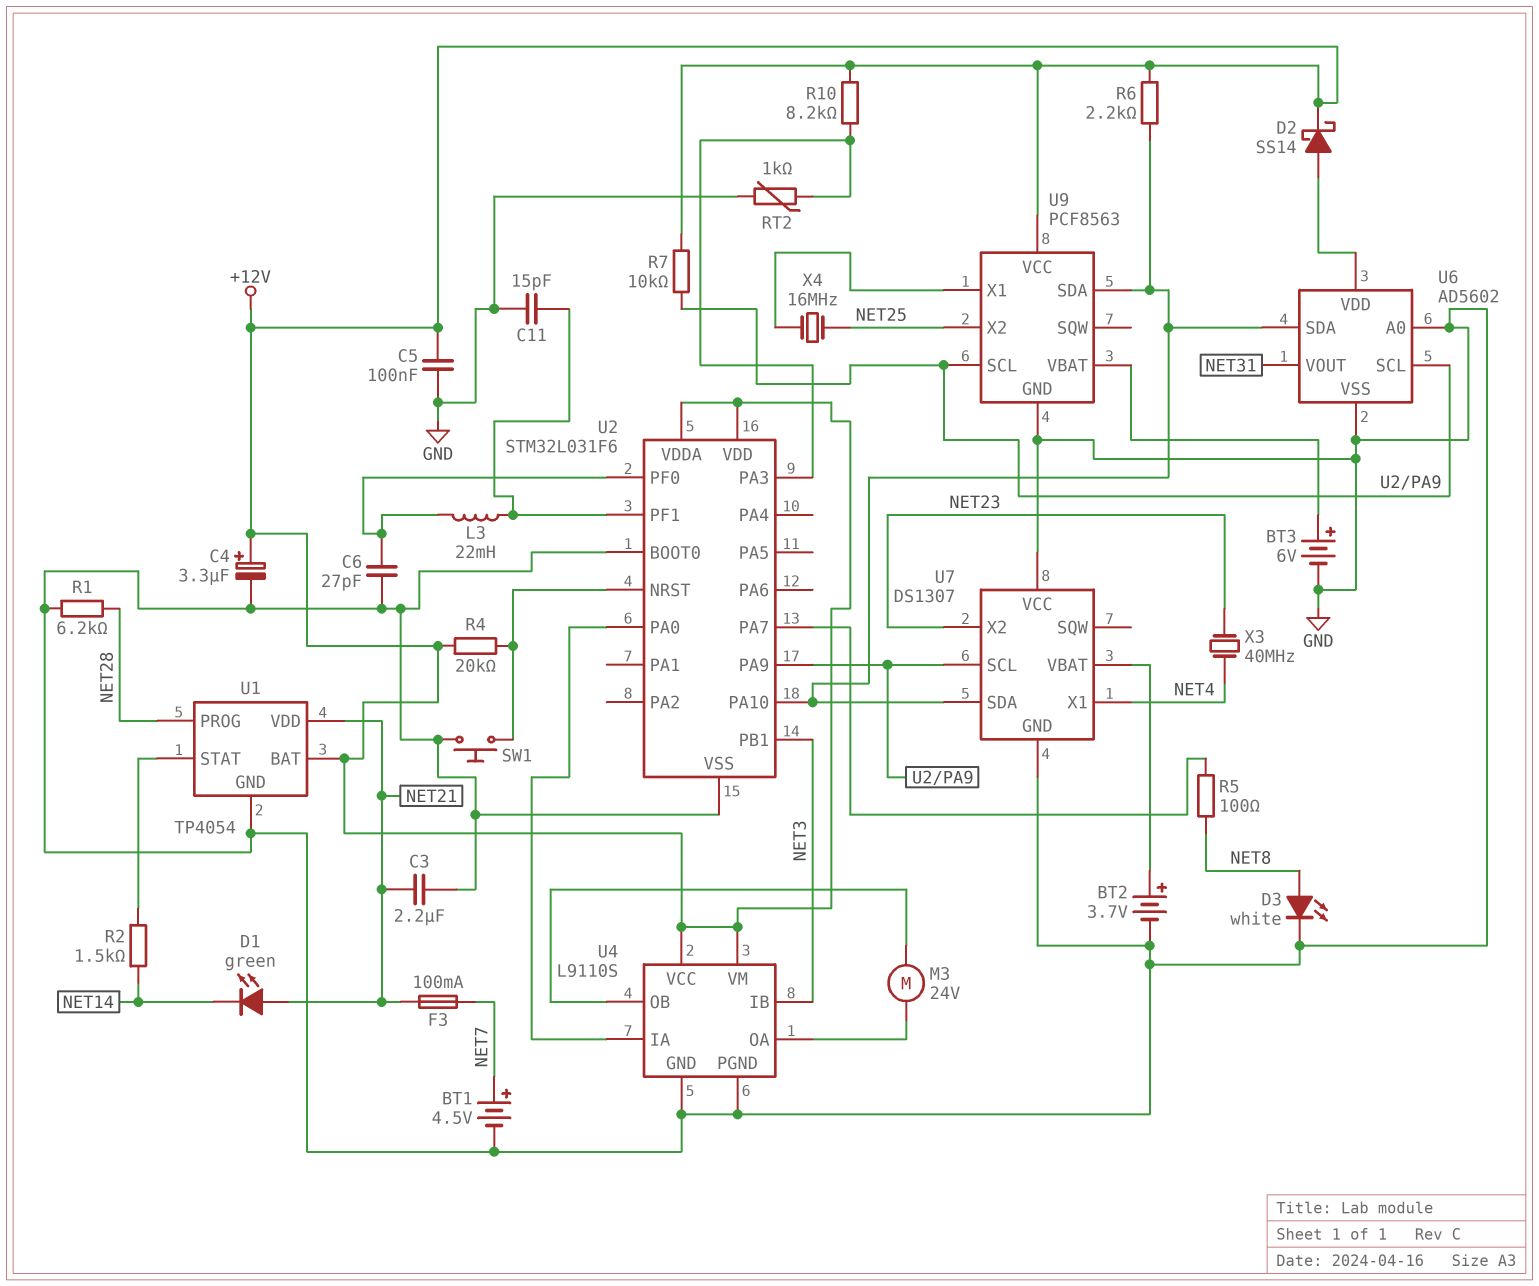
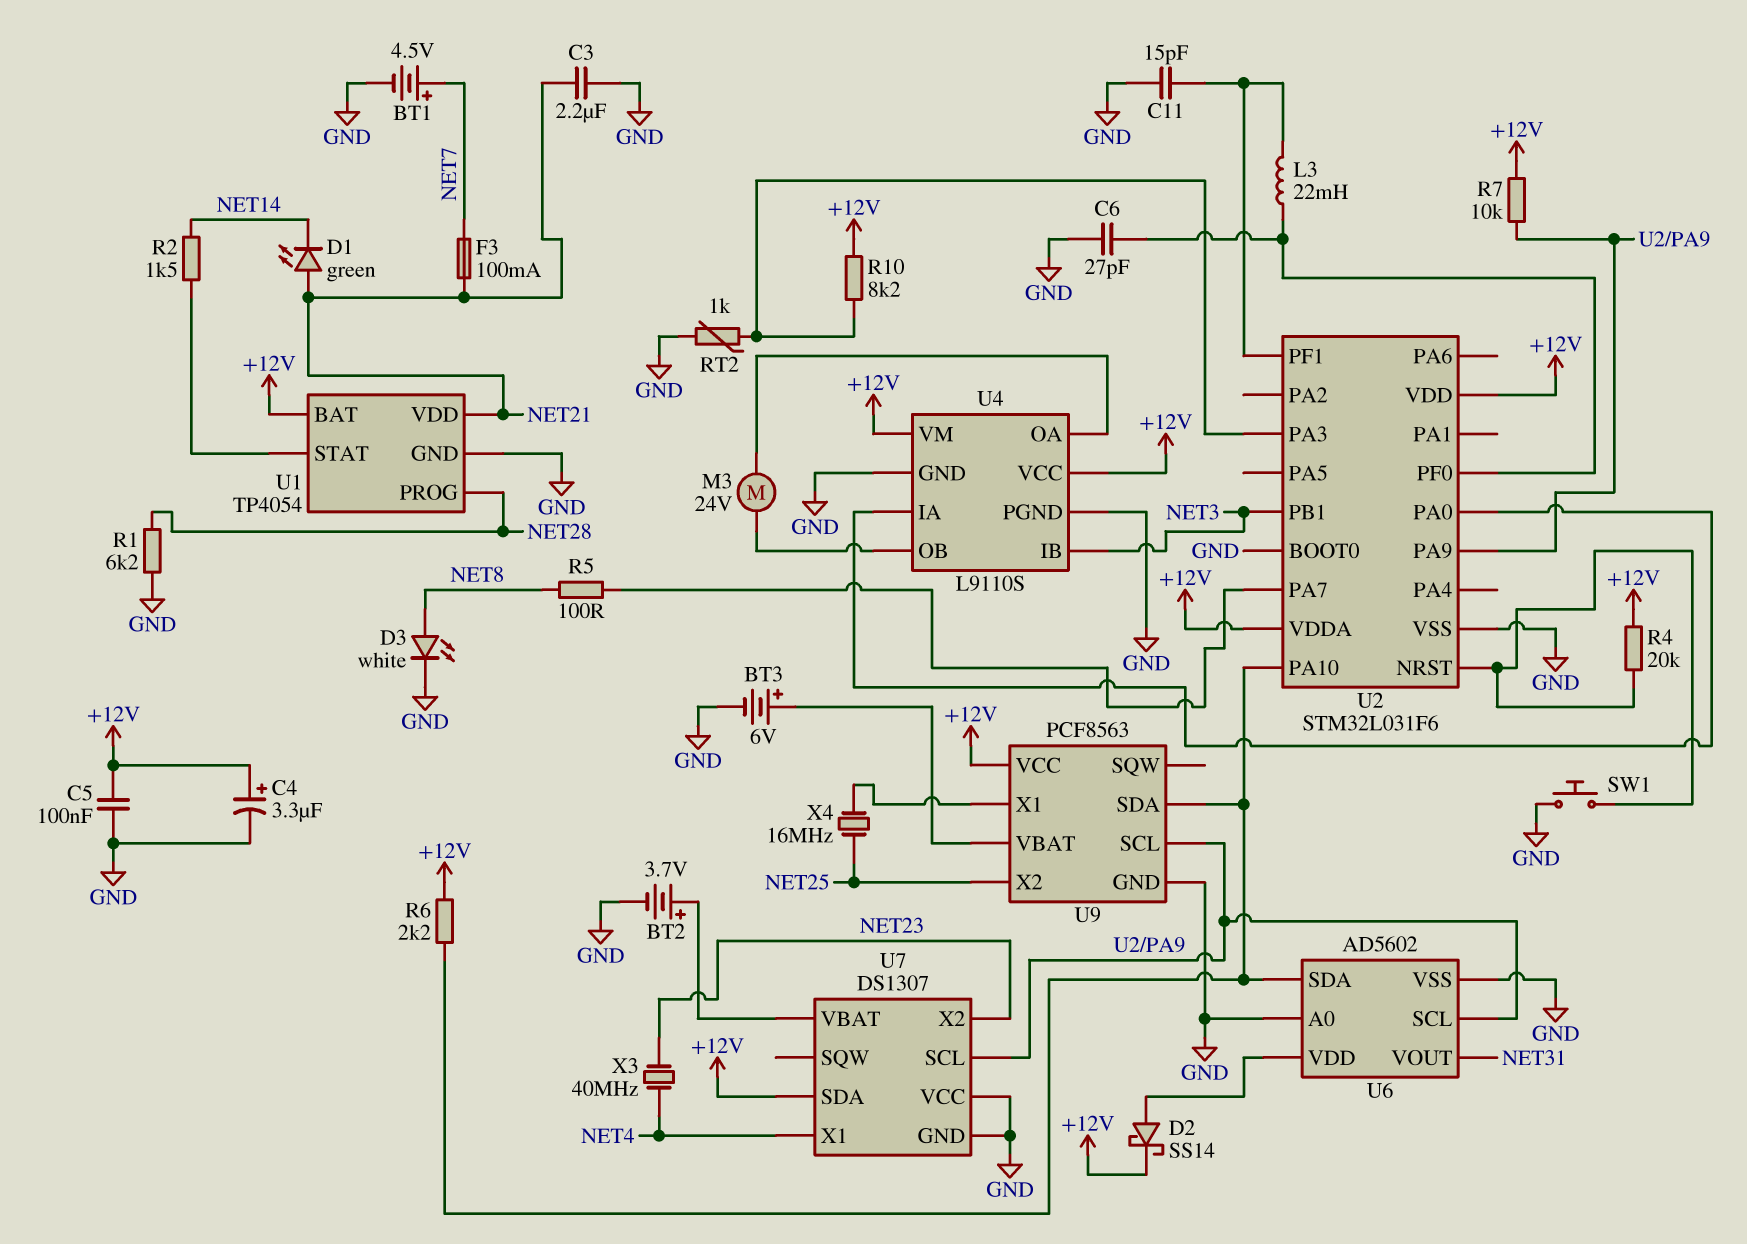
U7 pin SDA: U2/PA10 -> +12V

